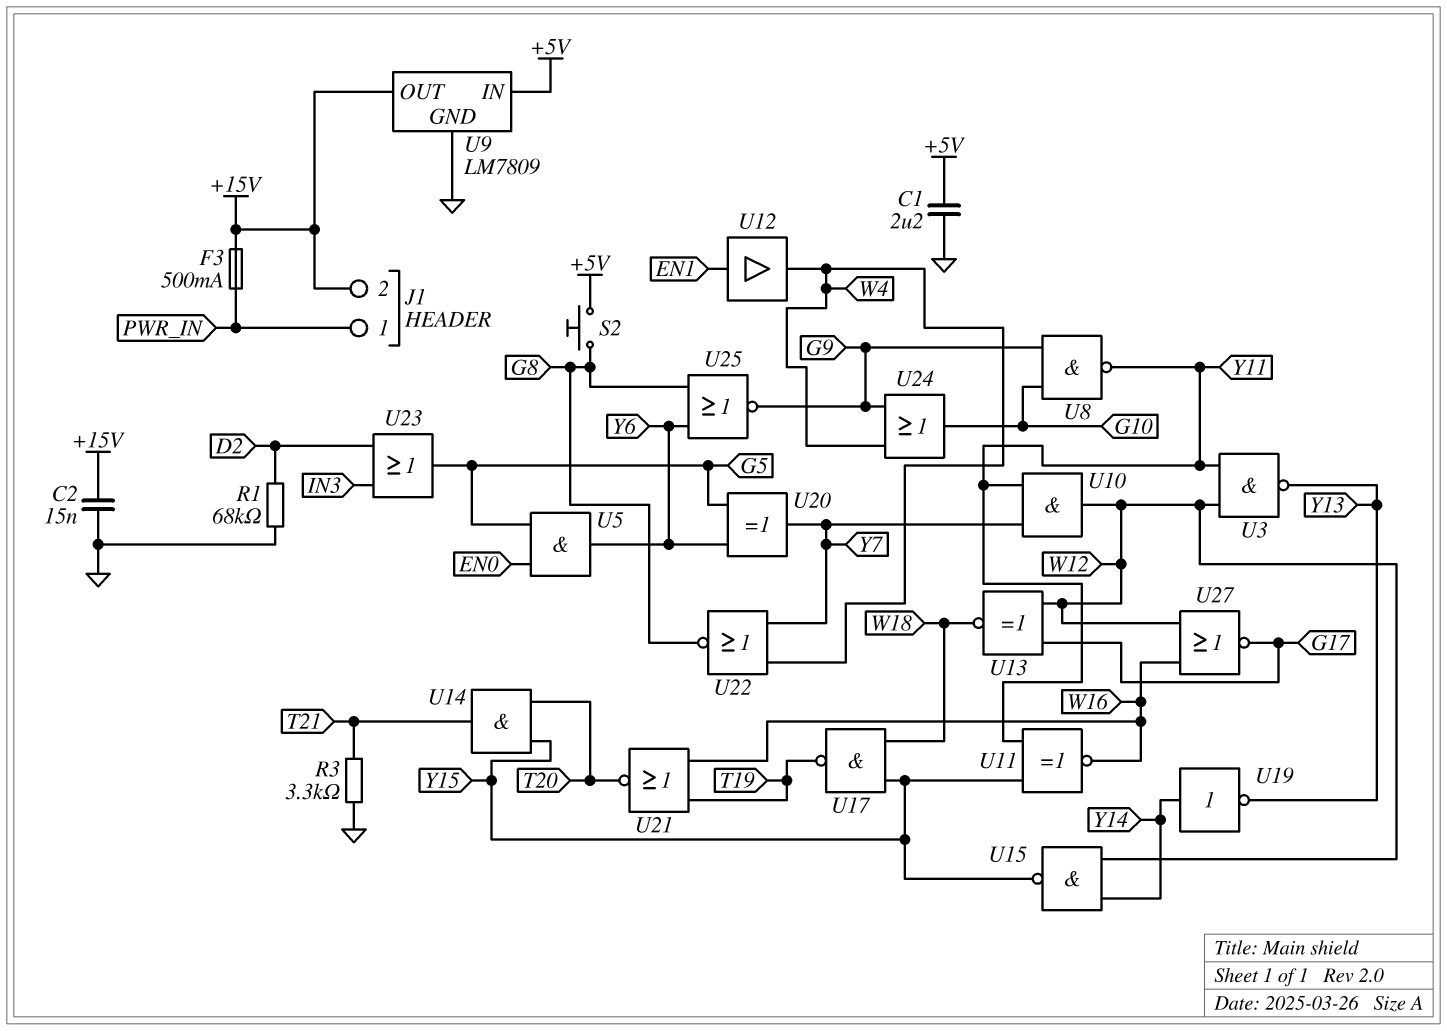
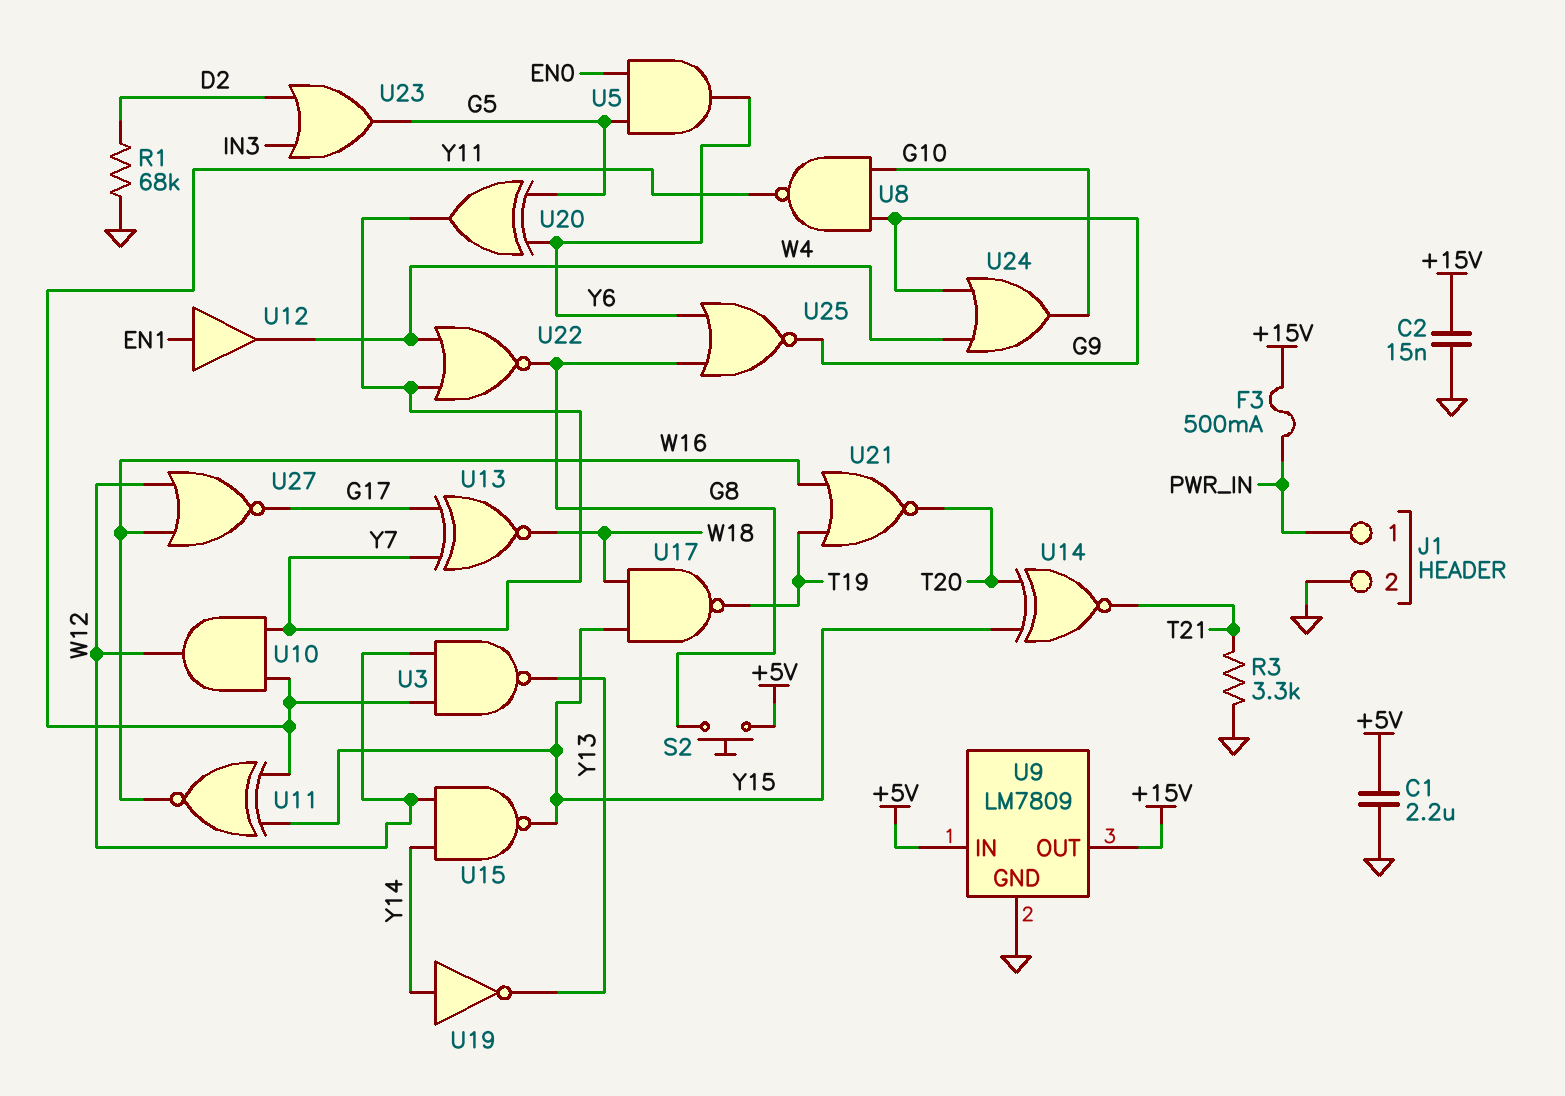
J1 pin 2: +15V -> GND
U13: XNOR (in G17, in W12, out W18) -> XNOR (in G17, in Y7, out W18)
U14: AND (in T20, in Y15, out T21) -> XNOR (in T20, in Y15, out T21)

